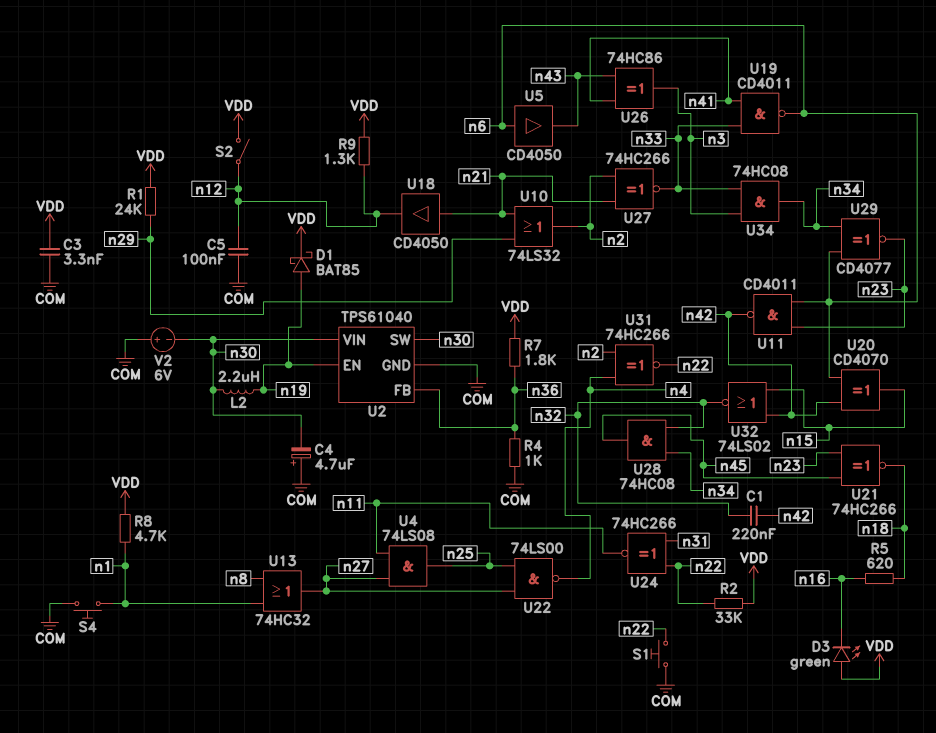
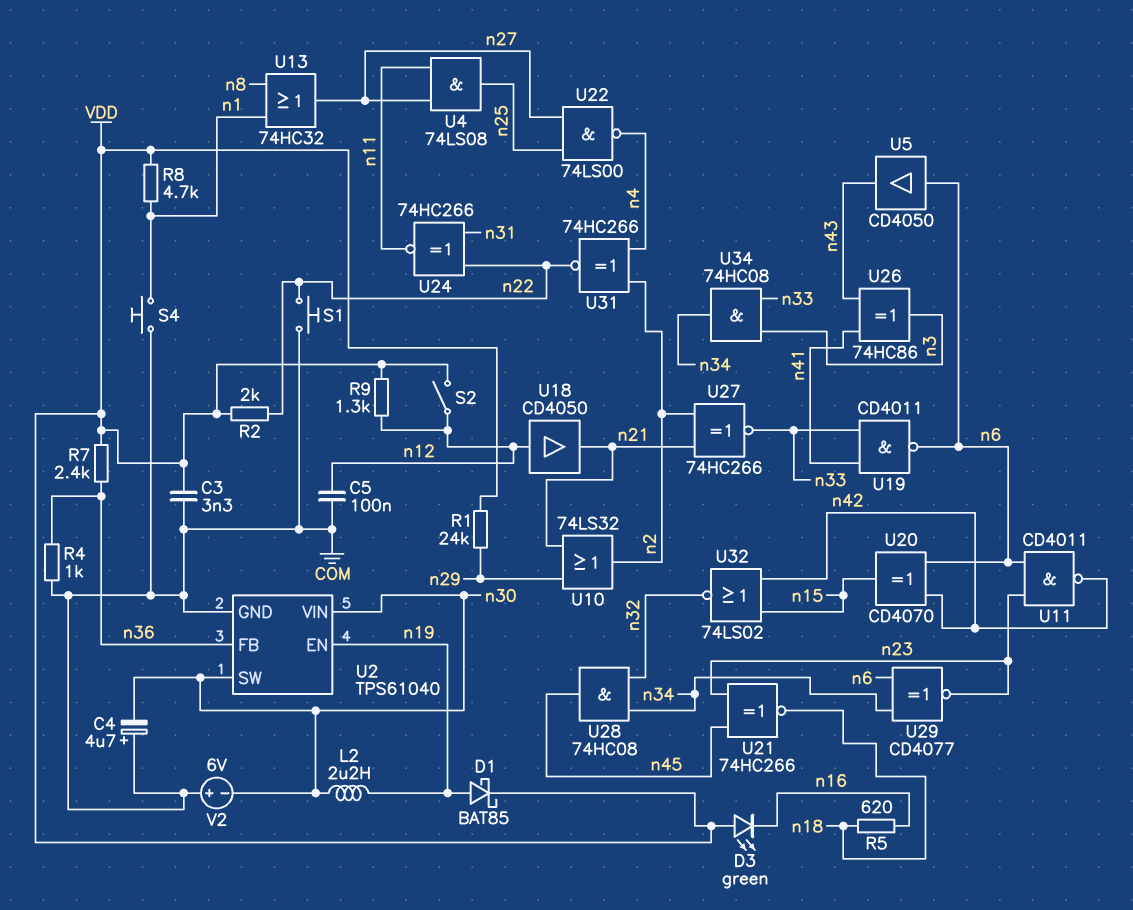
C1: 220nF (n32, n42) -> none
R2: 33k (VDD, n22) -> 2k (VDD, n22)
R7: 1.8k (VDD, n36) -> 2.4k (VDD, n36)
U18: buffer CD4050 (in n21, out n12) -> buffer CD4050 (in n12, out n21)

